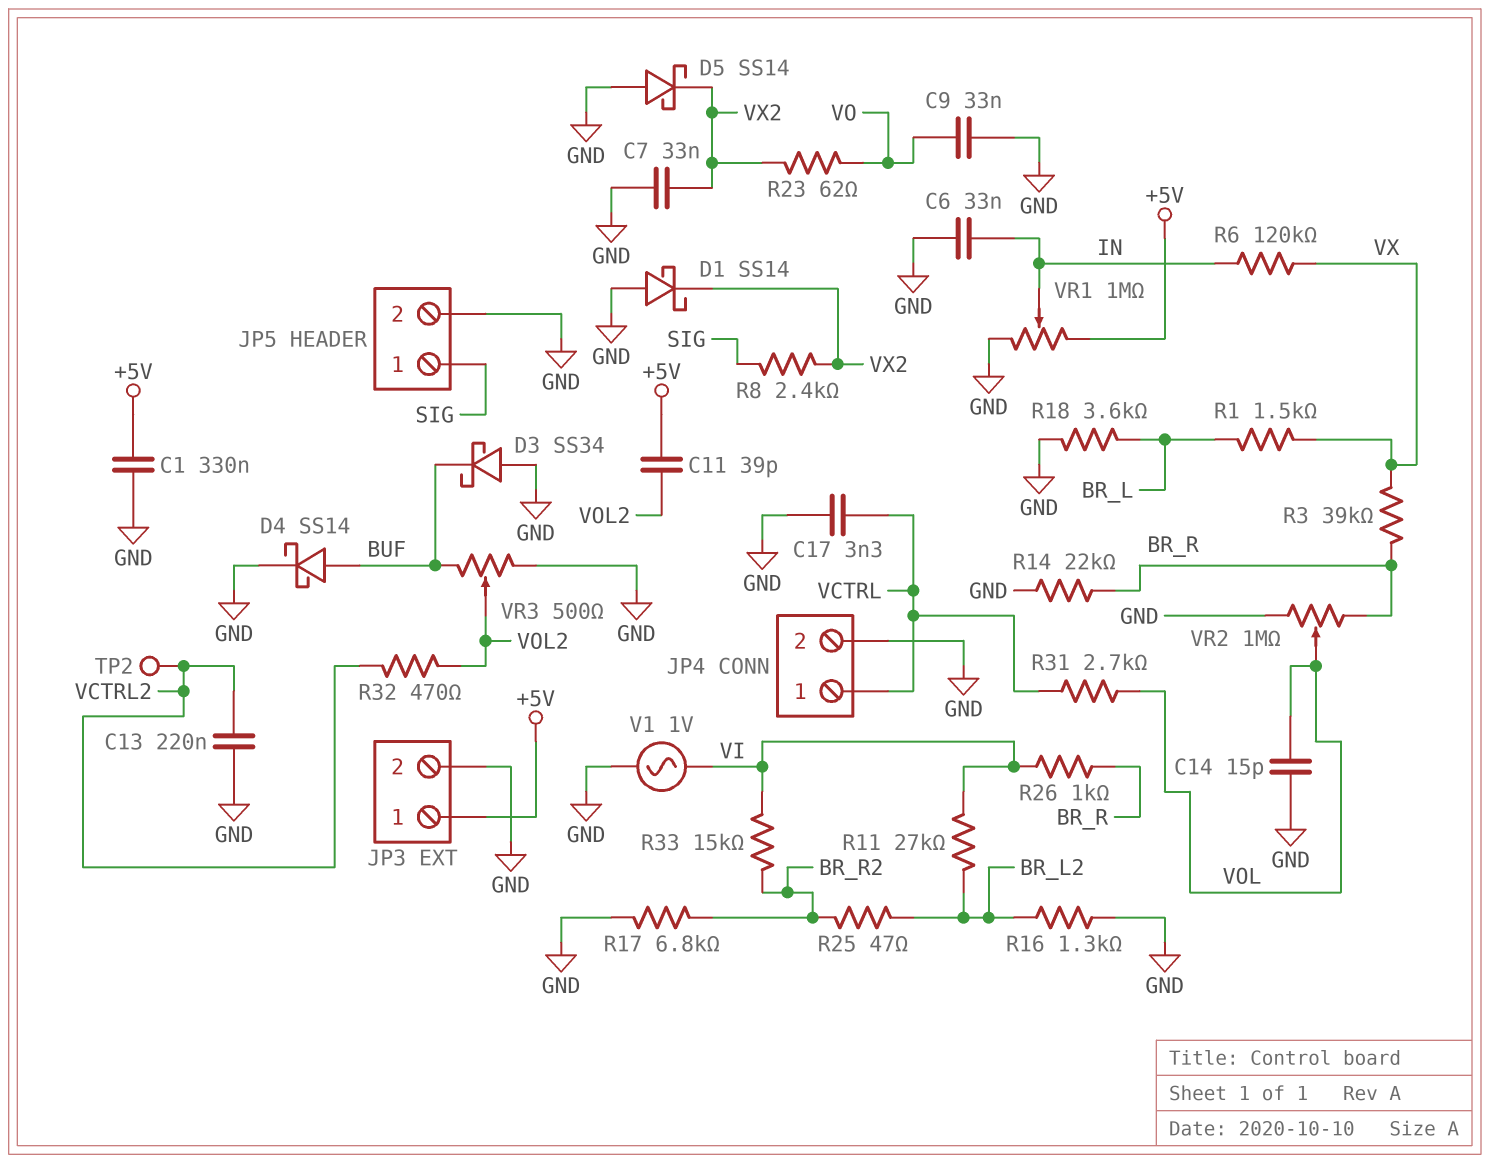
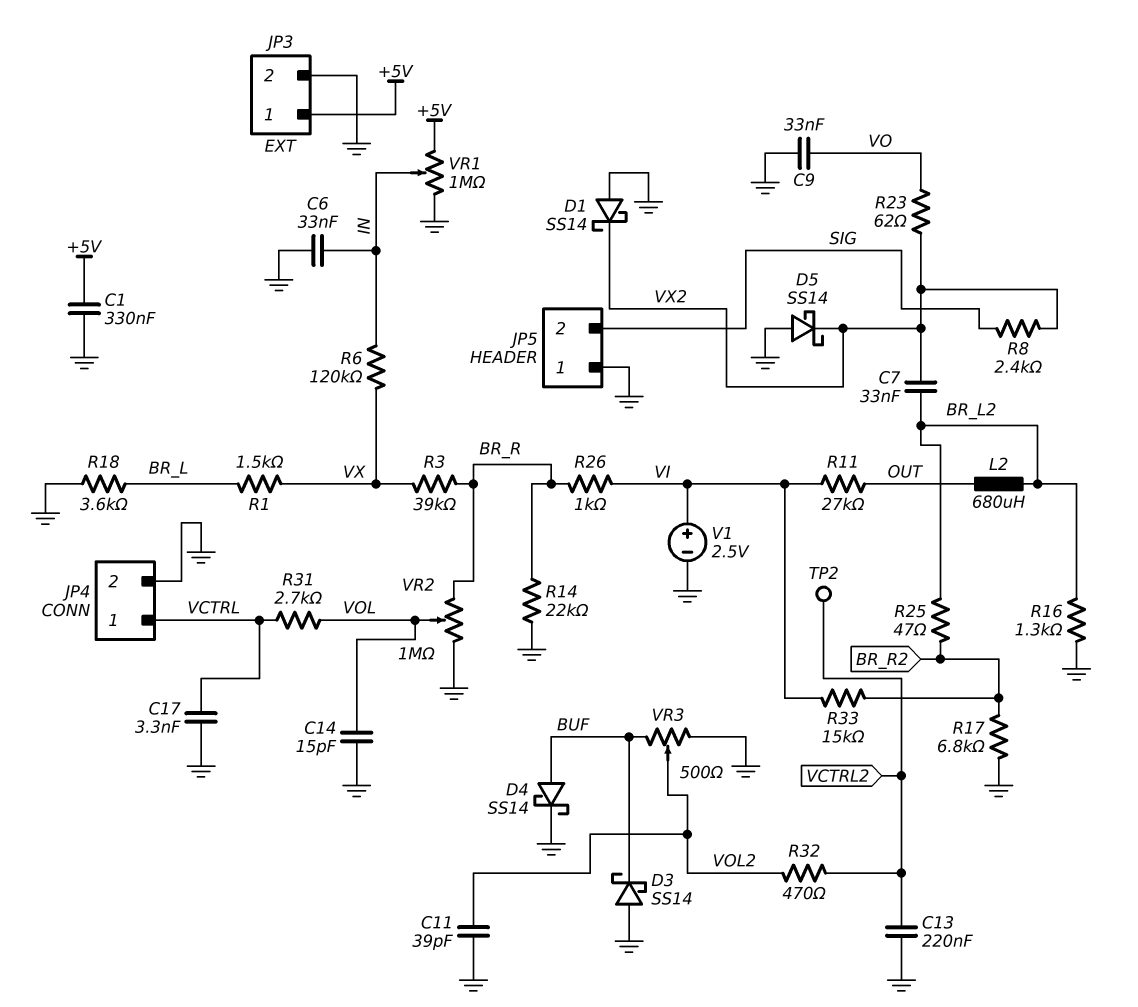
C7: 33nF (GND, VX2) -> 33nF (BR_L2, VX2)
C11: 39pF (+5V, VOL2) -> 39pF (GND, VOL2)
D3: schottky SS34 (A GND, K BUF) -> schottky SS14 (A GND, K BUF)
JP5 pin 1: SIG -> GND
JP5 pin 2: GND -> SIG
L2: none -> 680uH (BR_L2, OUT)
R11: 27k (BR_L2, VI) -> 27k (OUT, VI)
V1: AC 1V (GND, VI) -> 2.5V (plus VI, minus GND)

